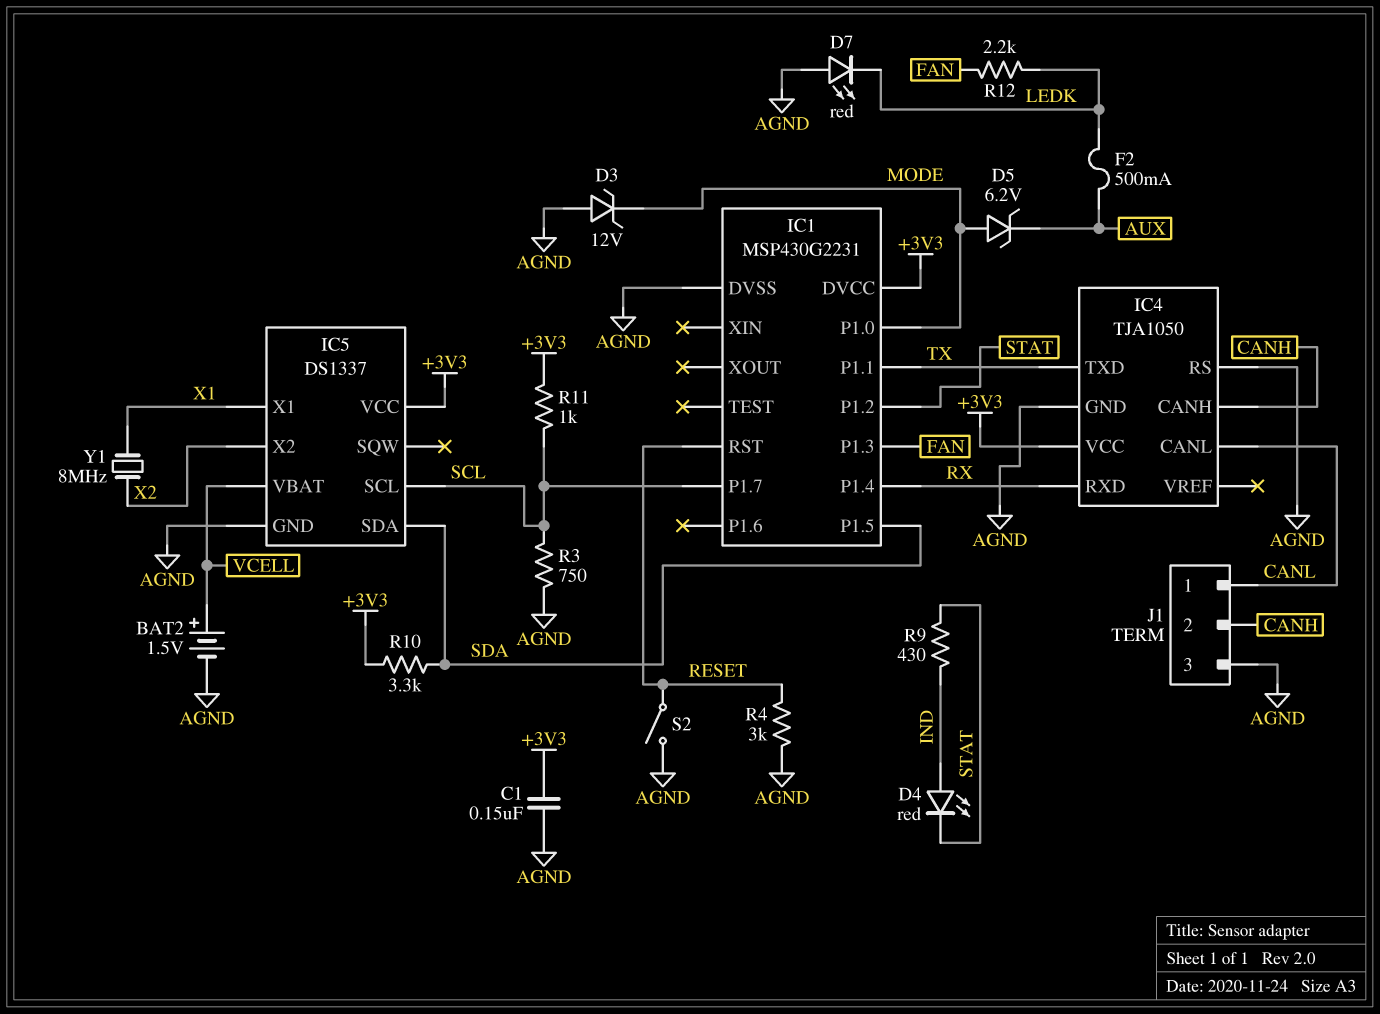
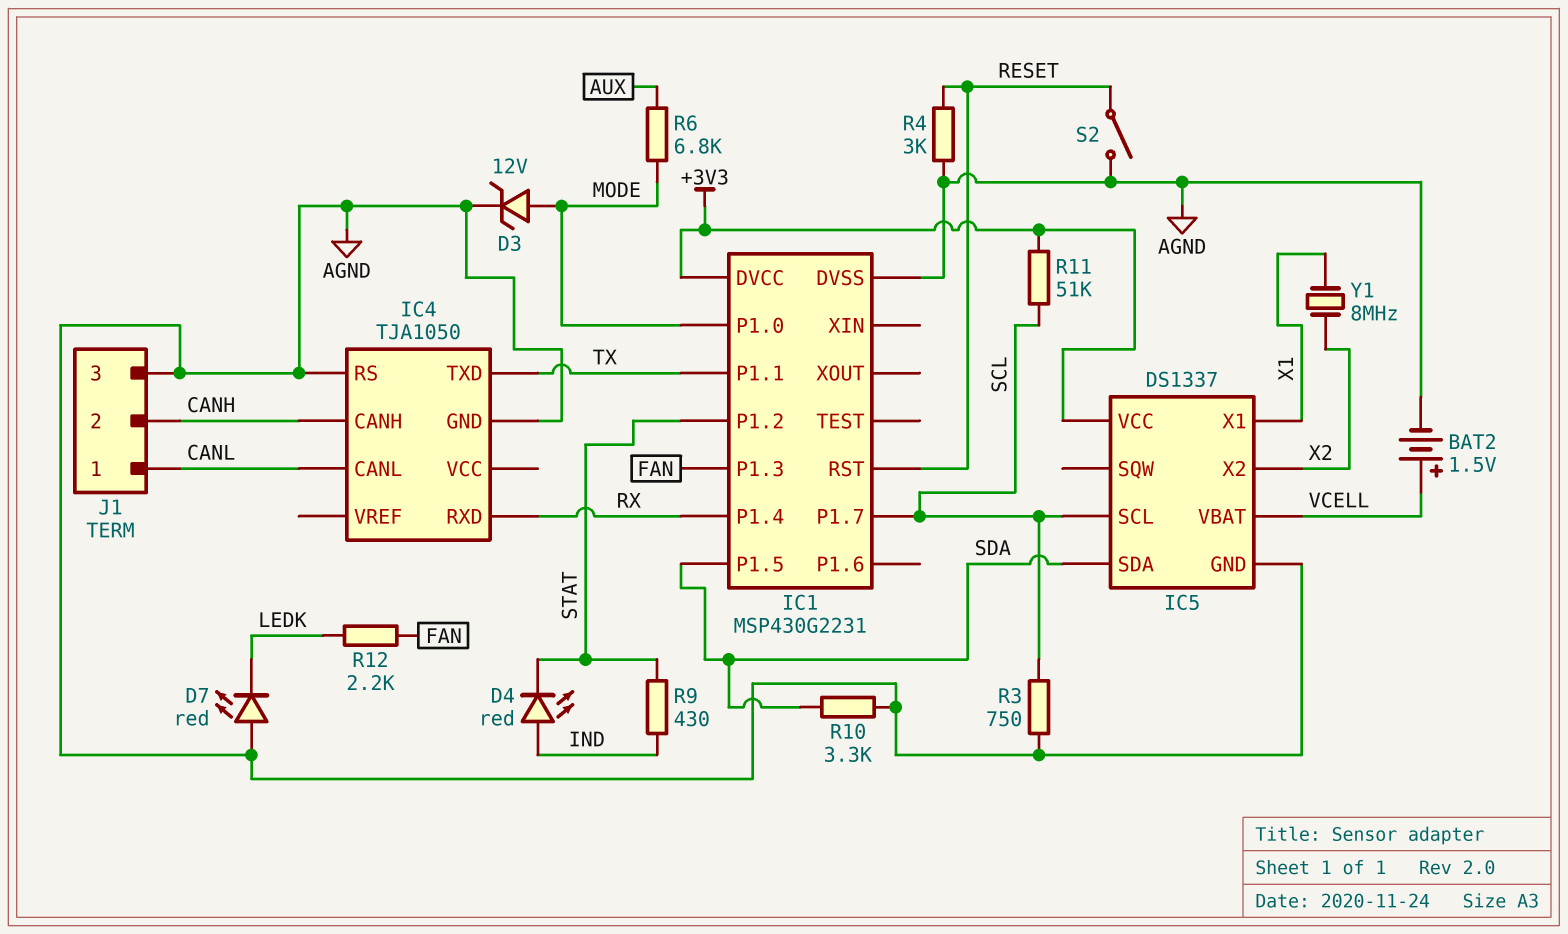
C1: 150nF (+3V3, AGND) -> none
D3: zener 12V (A AGND, K MODE) -> zener 12V (A MODE, K AGND)
D5: zener 6.2V (A MODE, K AUX) -> none
F2: 500mA (AUX, LEDK) -> none
IC4 pin VCC: +3V3 -> none
R6: none -> 6.8k (AUX, MODE)
R10: 3.3k (+3V3, SDA) -> 3.3k (AGND, SDA)
R11: 1k (+3V3, SCL) -> 51k (+3V3, SCL)

